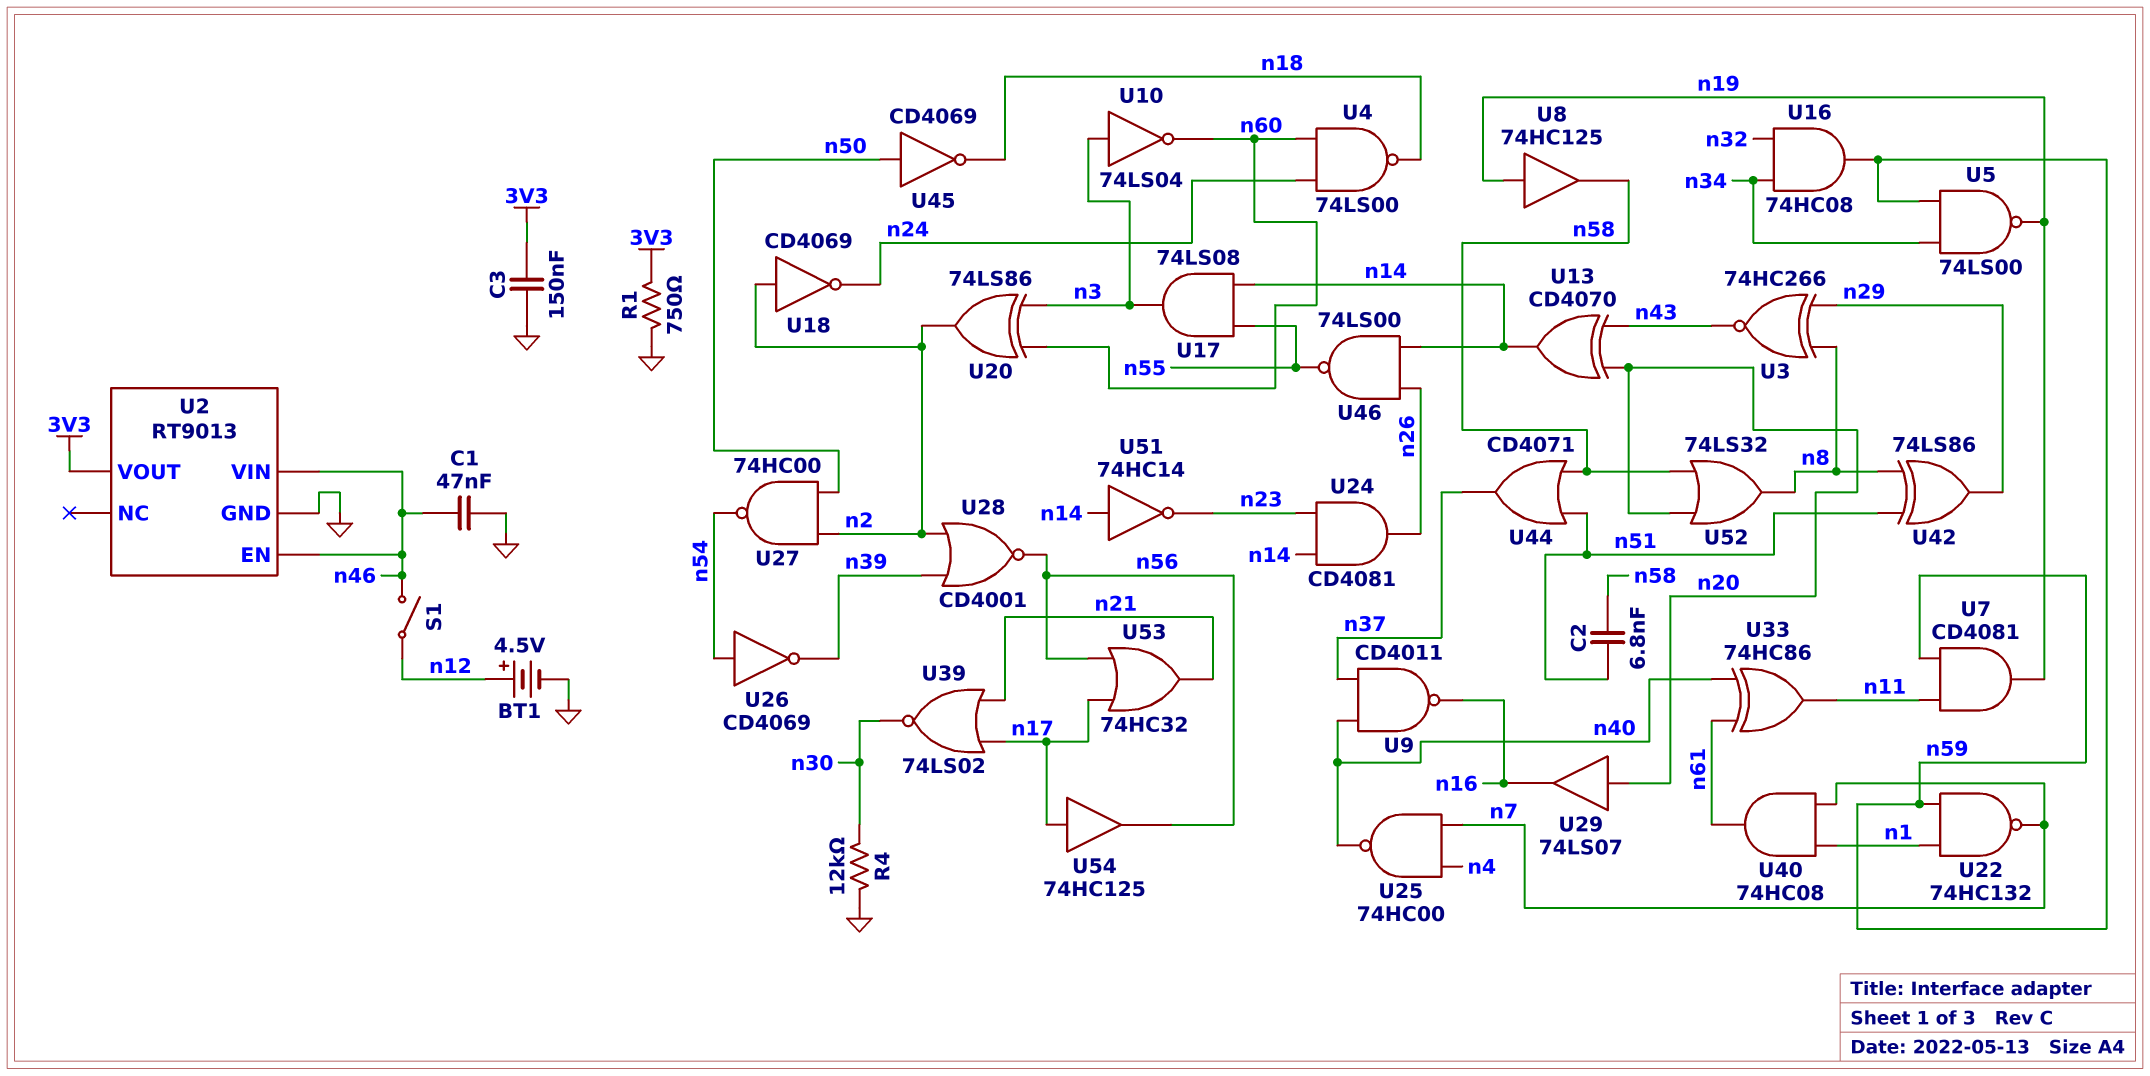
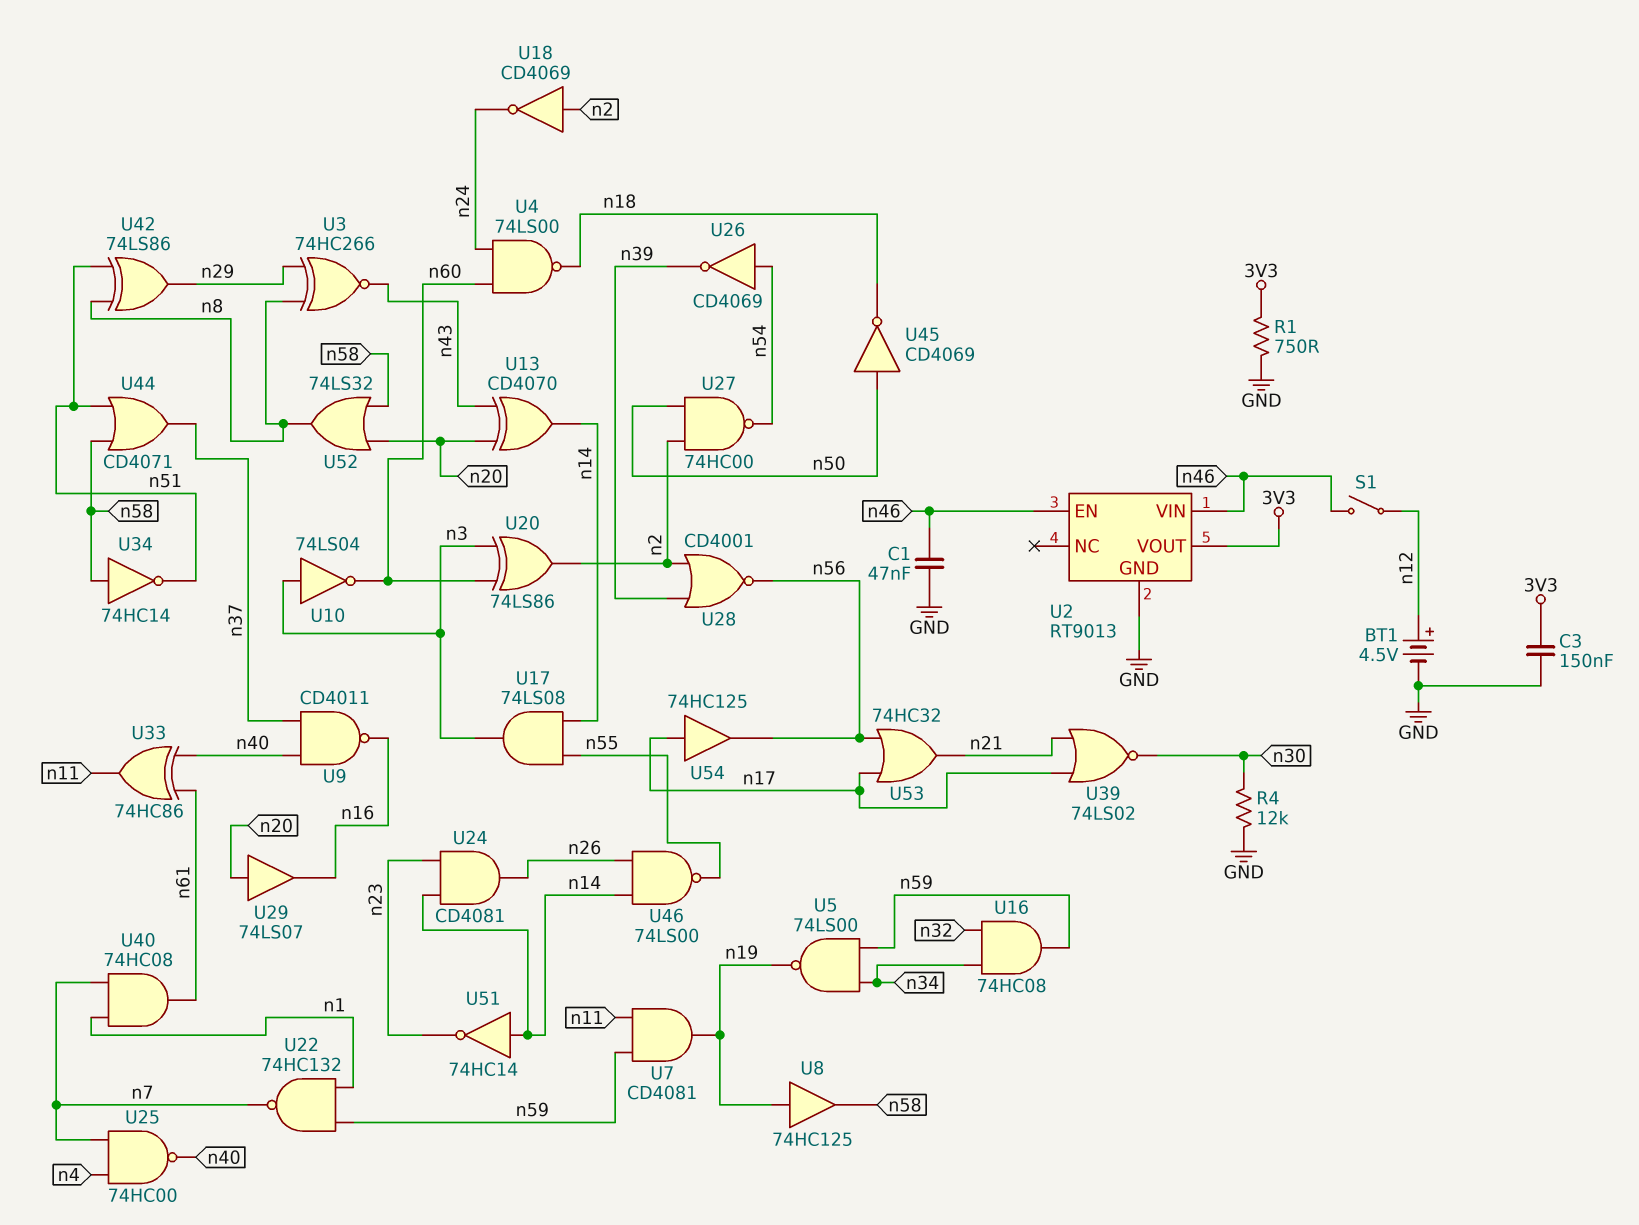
C2: 6.8nF (n51, n58) -> none
U34: none -> NOT 74HC14 (in n58, out n51)

